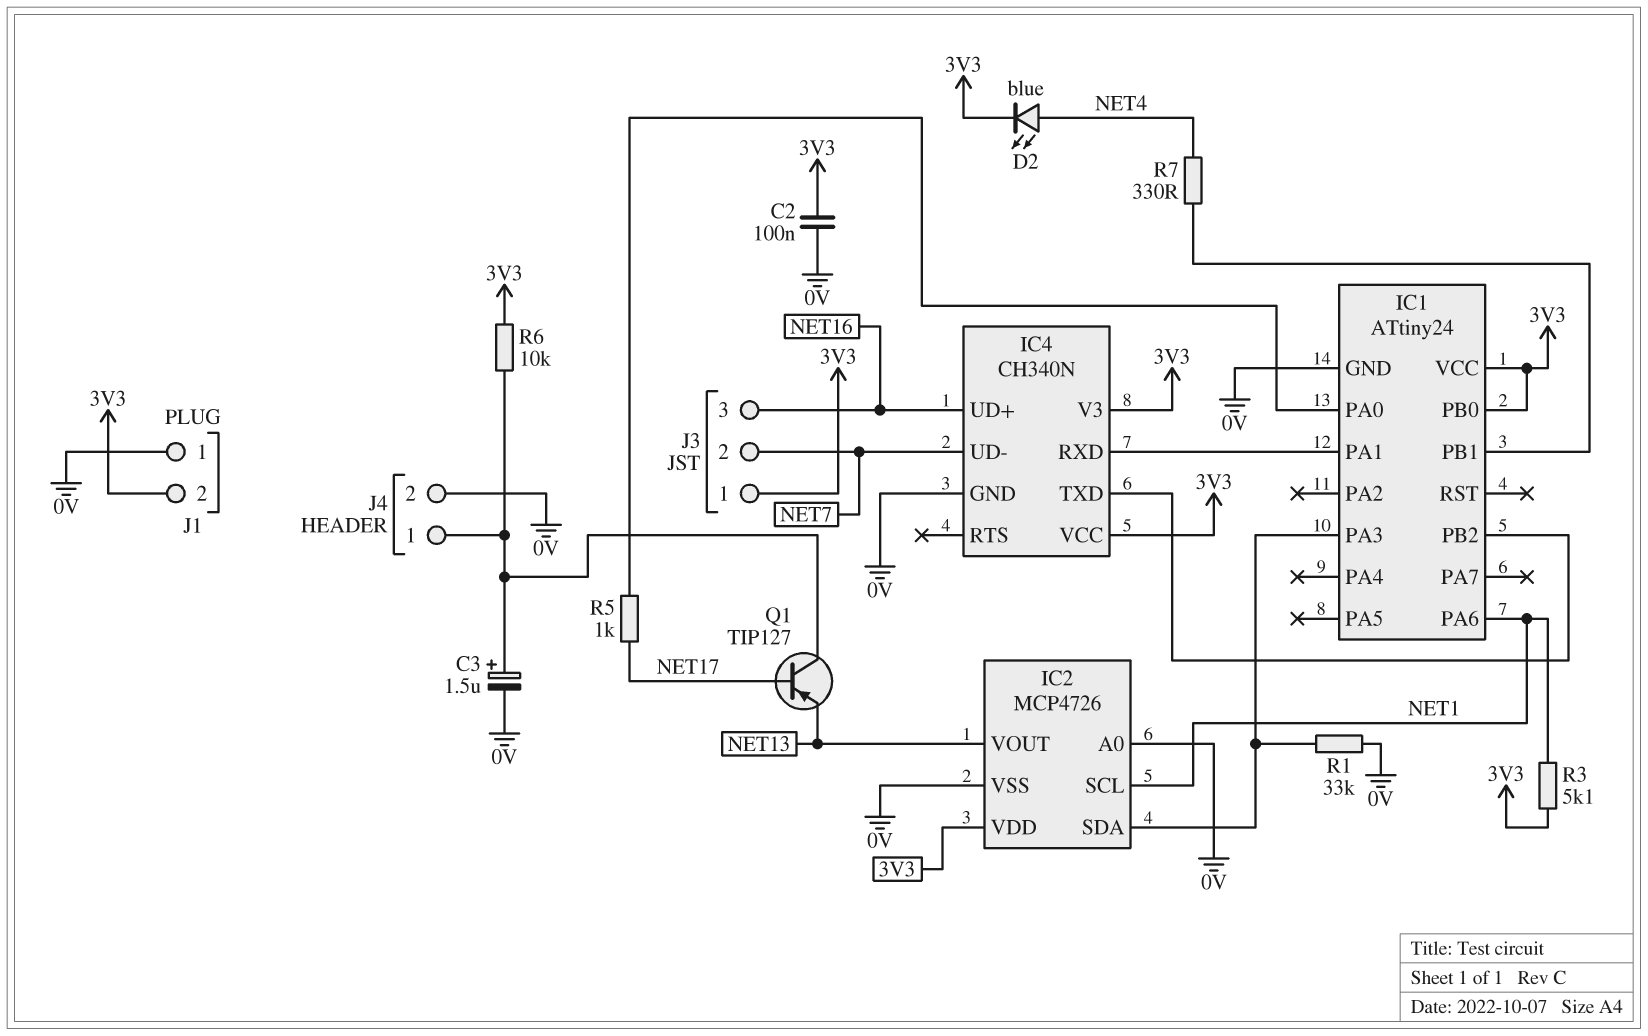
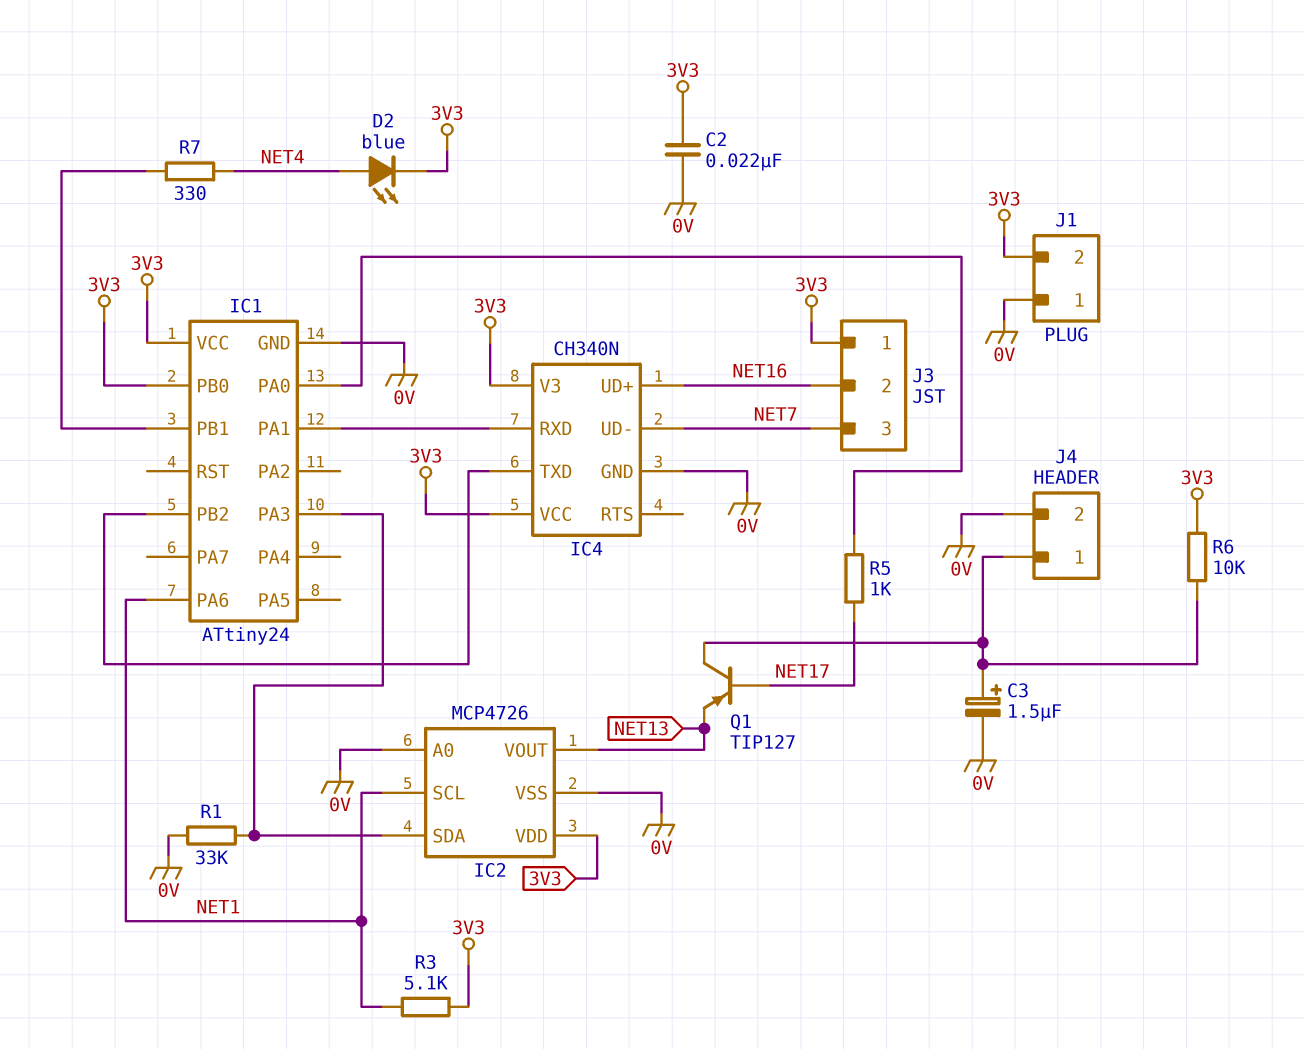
C2: 100nF (0V, 3V3) -> 22nF (0V, 3V3)
J3 pin 2: NET7 -> NET16
J3 pin 3: NET16 -> NET7

